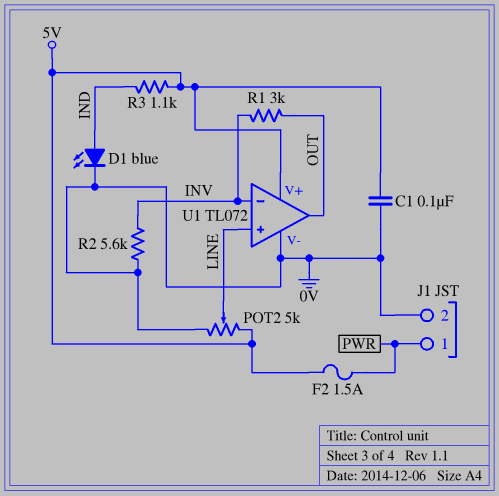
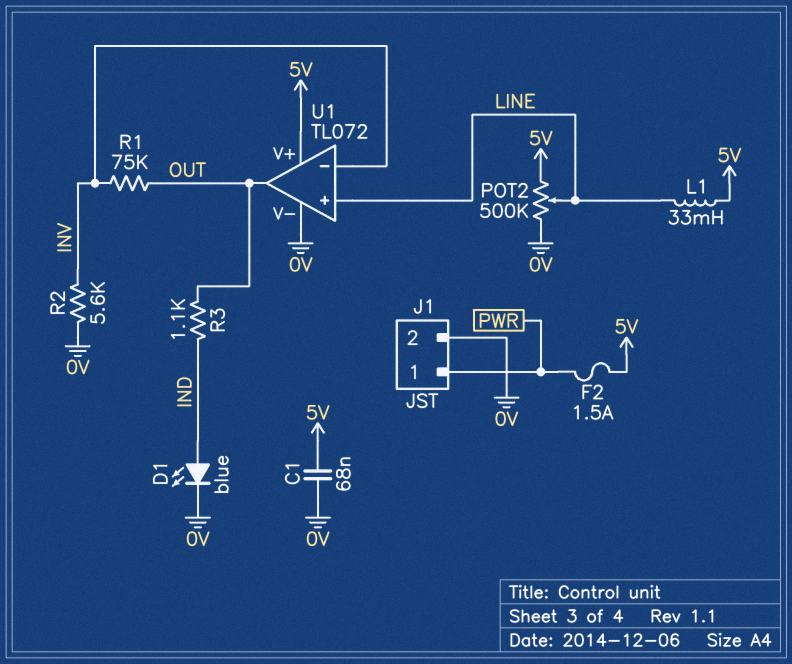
C1: 100nF (0V, 5V) -> 68nF (0V, 5V)
L1: none -> 33mH (5V, LINE)
POT2: 5k (0V, 5V, wiper LINE) -> 500k (0V, 5V, wiper LINE)
R1: 3k (INV, OUT) -> 75k (INV, OUT)
R3: 1.1k (5V, IND) -> 1.1k (IND, OUT)

